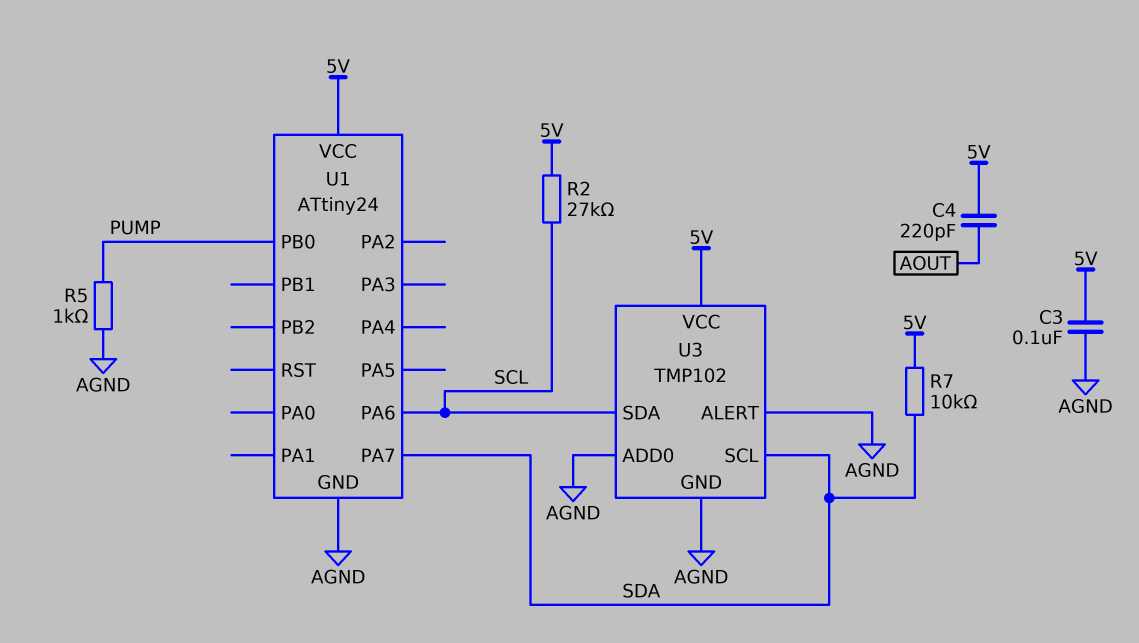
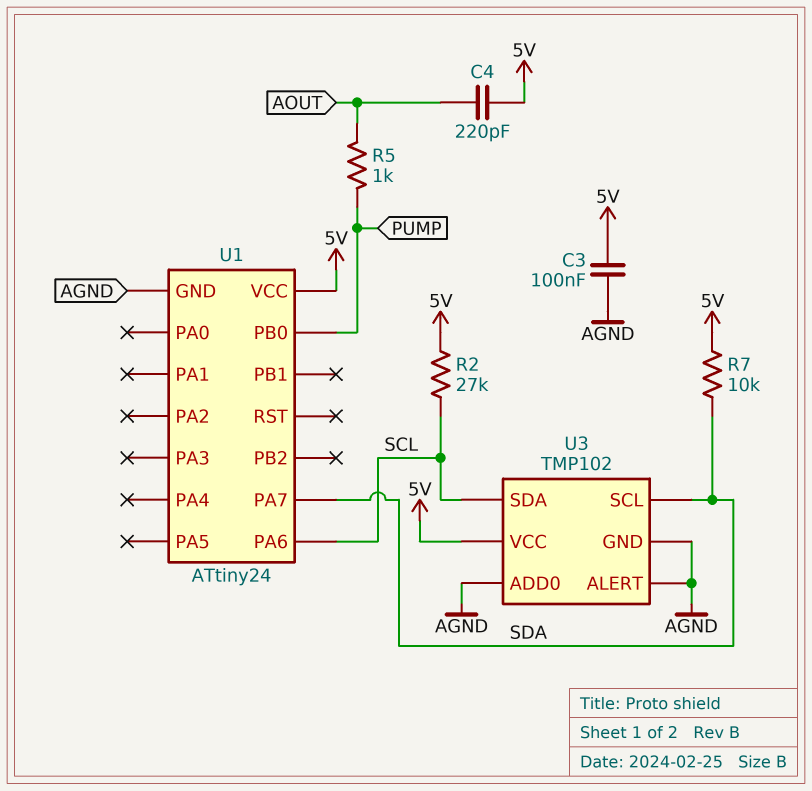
R5: 1k (AGND, PUMP) -> 1k (AOUT, PUMP)

